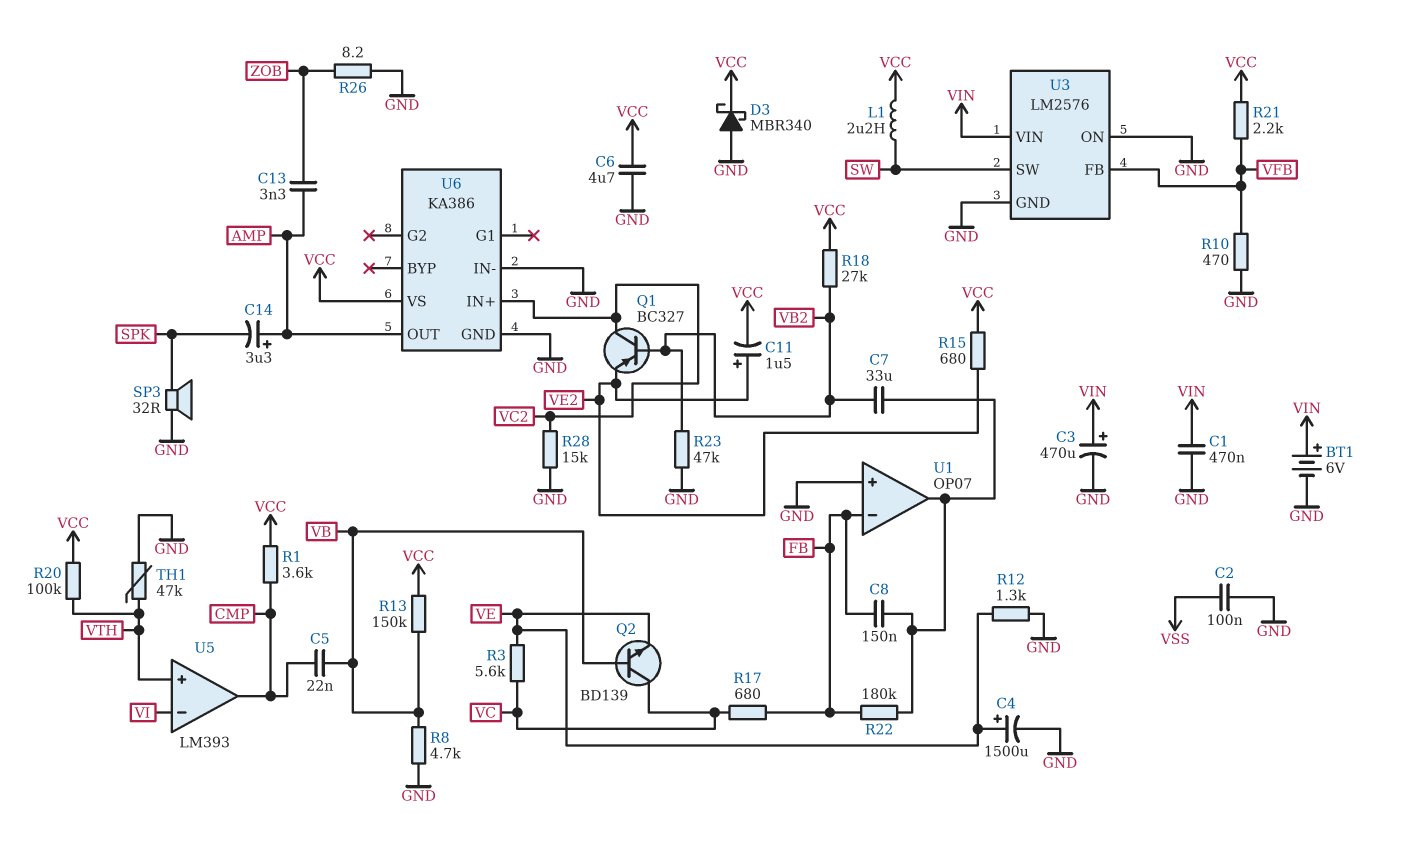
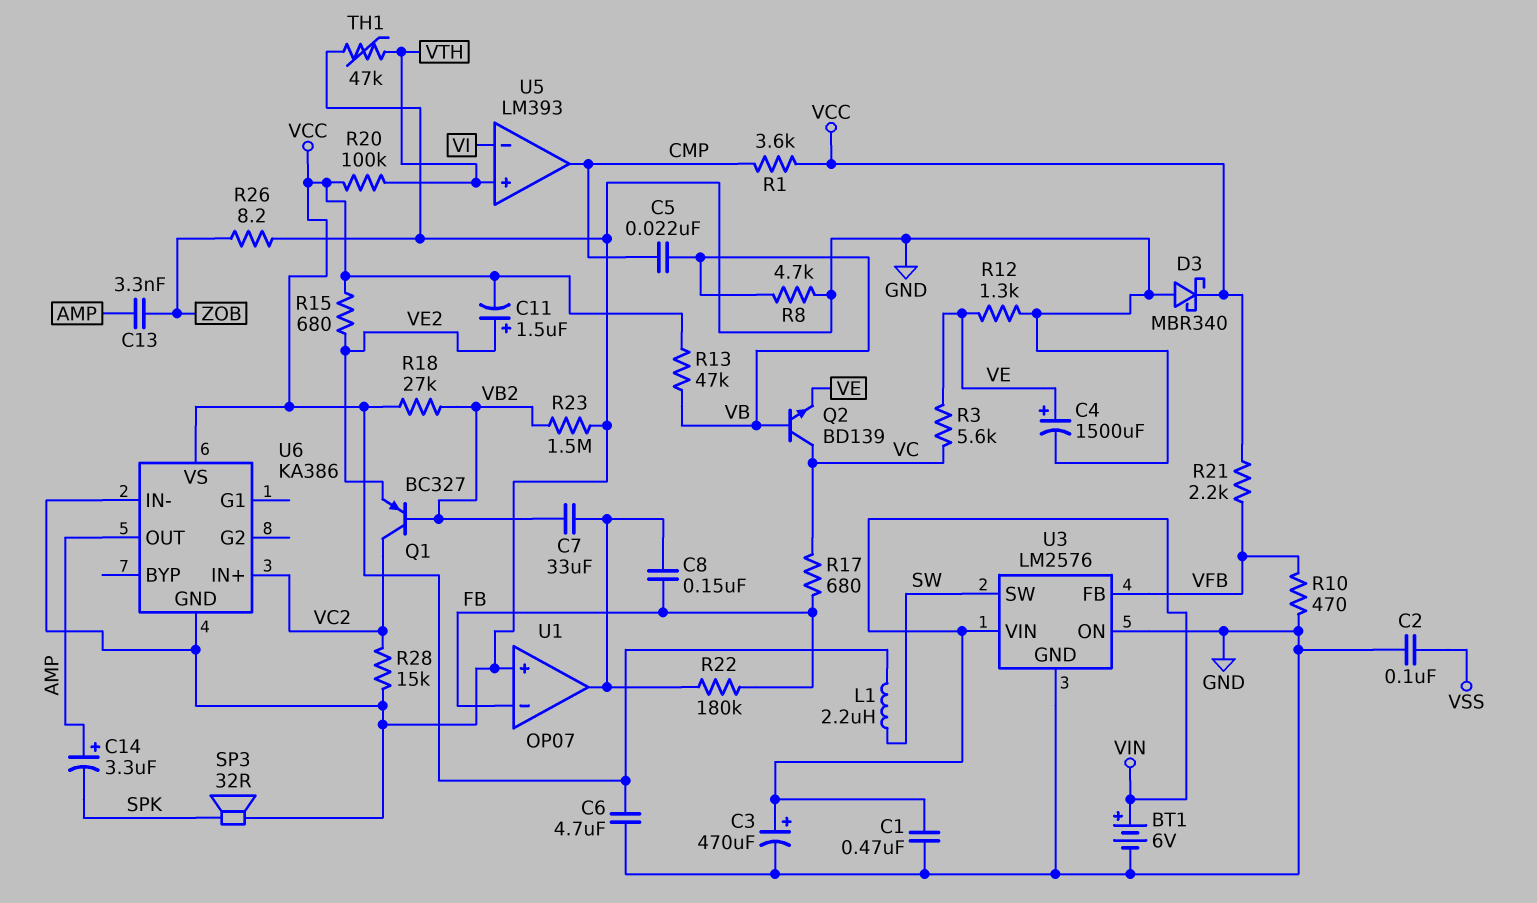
R13: 150k (VB, VCC) -> 47k (VB, VCC)
R23: 47k (GND, VB2) -> 1.5M (GND, VB2)

